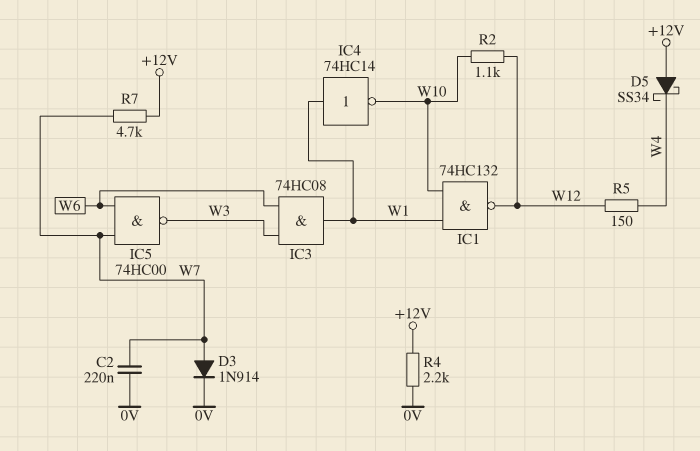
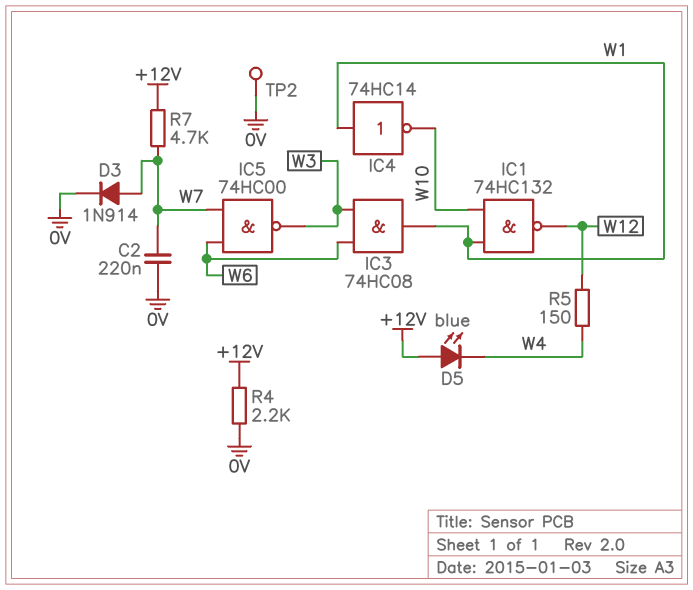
D5: schottky SS34 (A +12V, K W4) -> LED blue (A +12V, K W4)
R2: 1.1k (W10, W12) -> none
TP2: none -> test point (0V)

